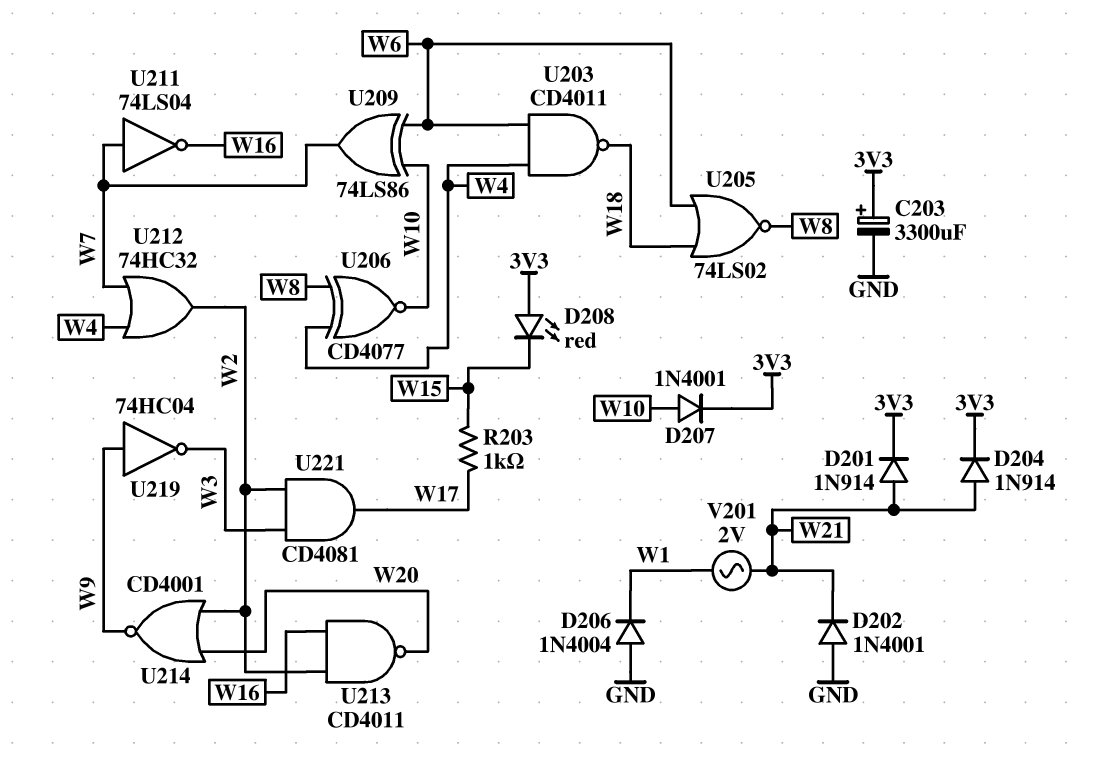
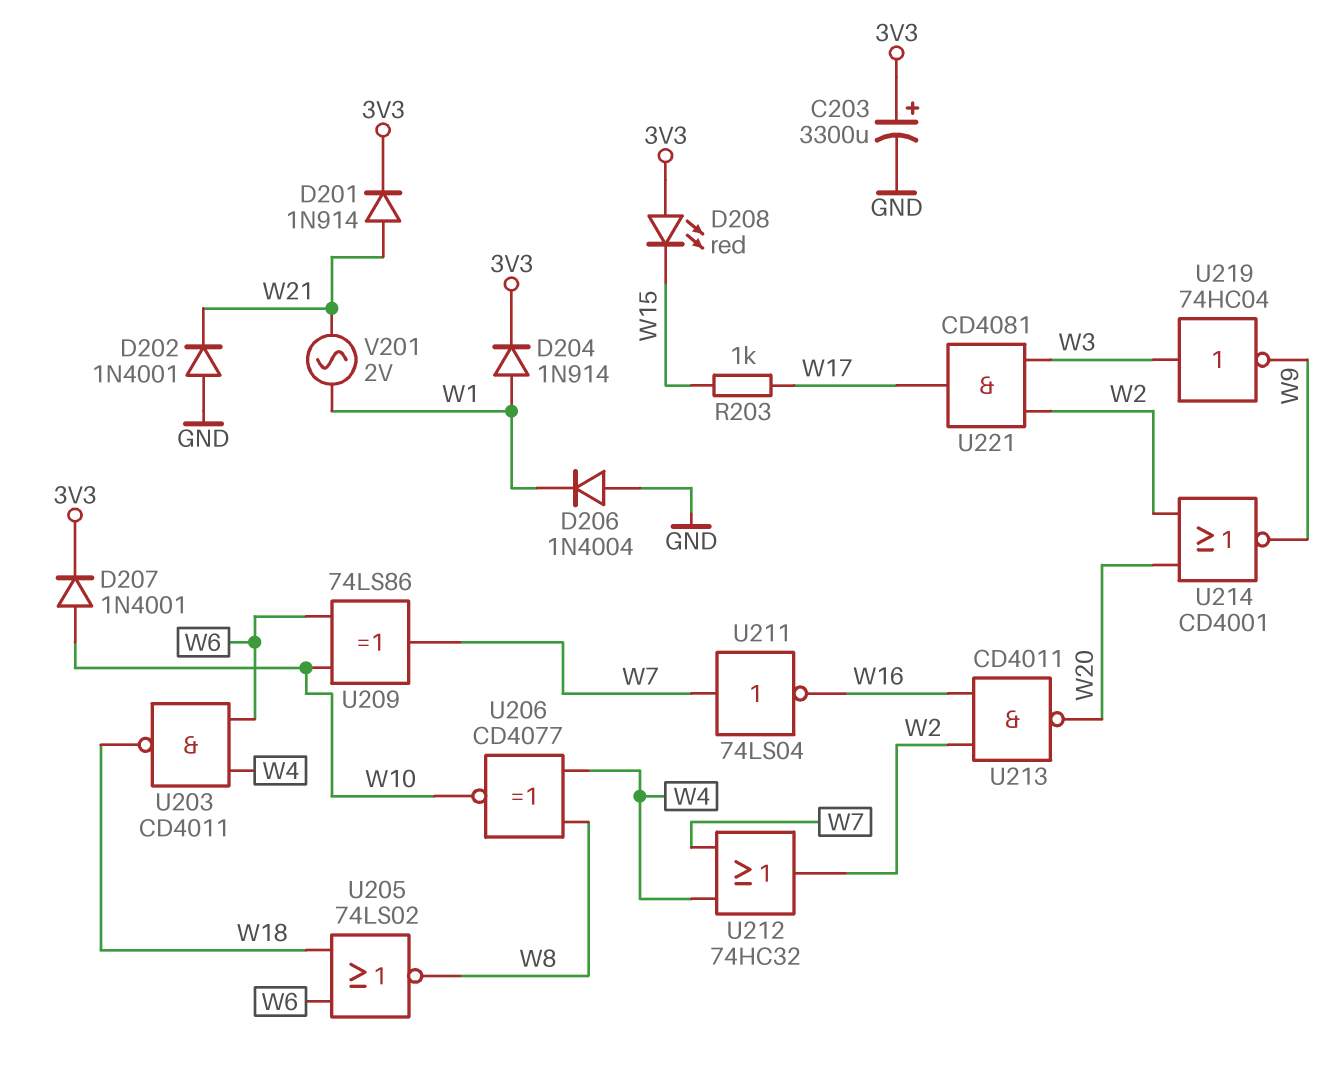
D204: diode 1N914 (A W21, K 3V3) -> diode 1N914 (A W1, K 3V3)
U219: NOT 74HC04 (in W9, out W3) -> NOT 74HC04 (in W3, out W9)

